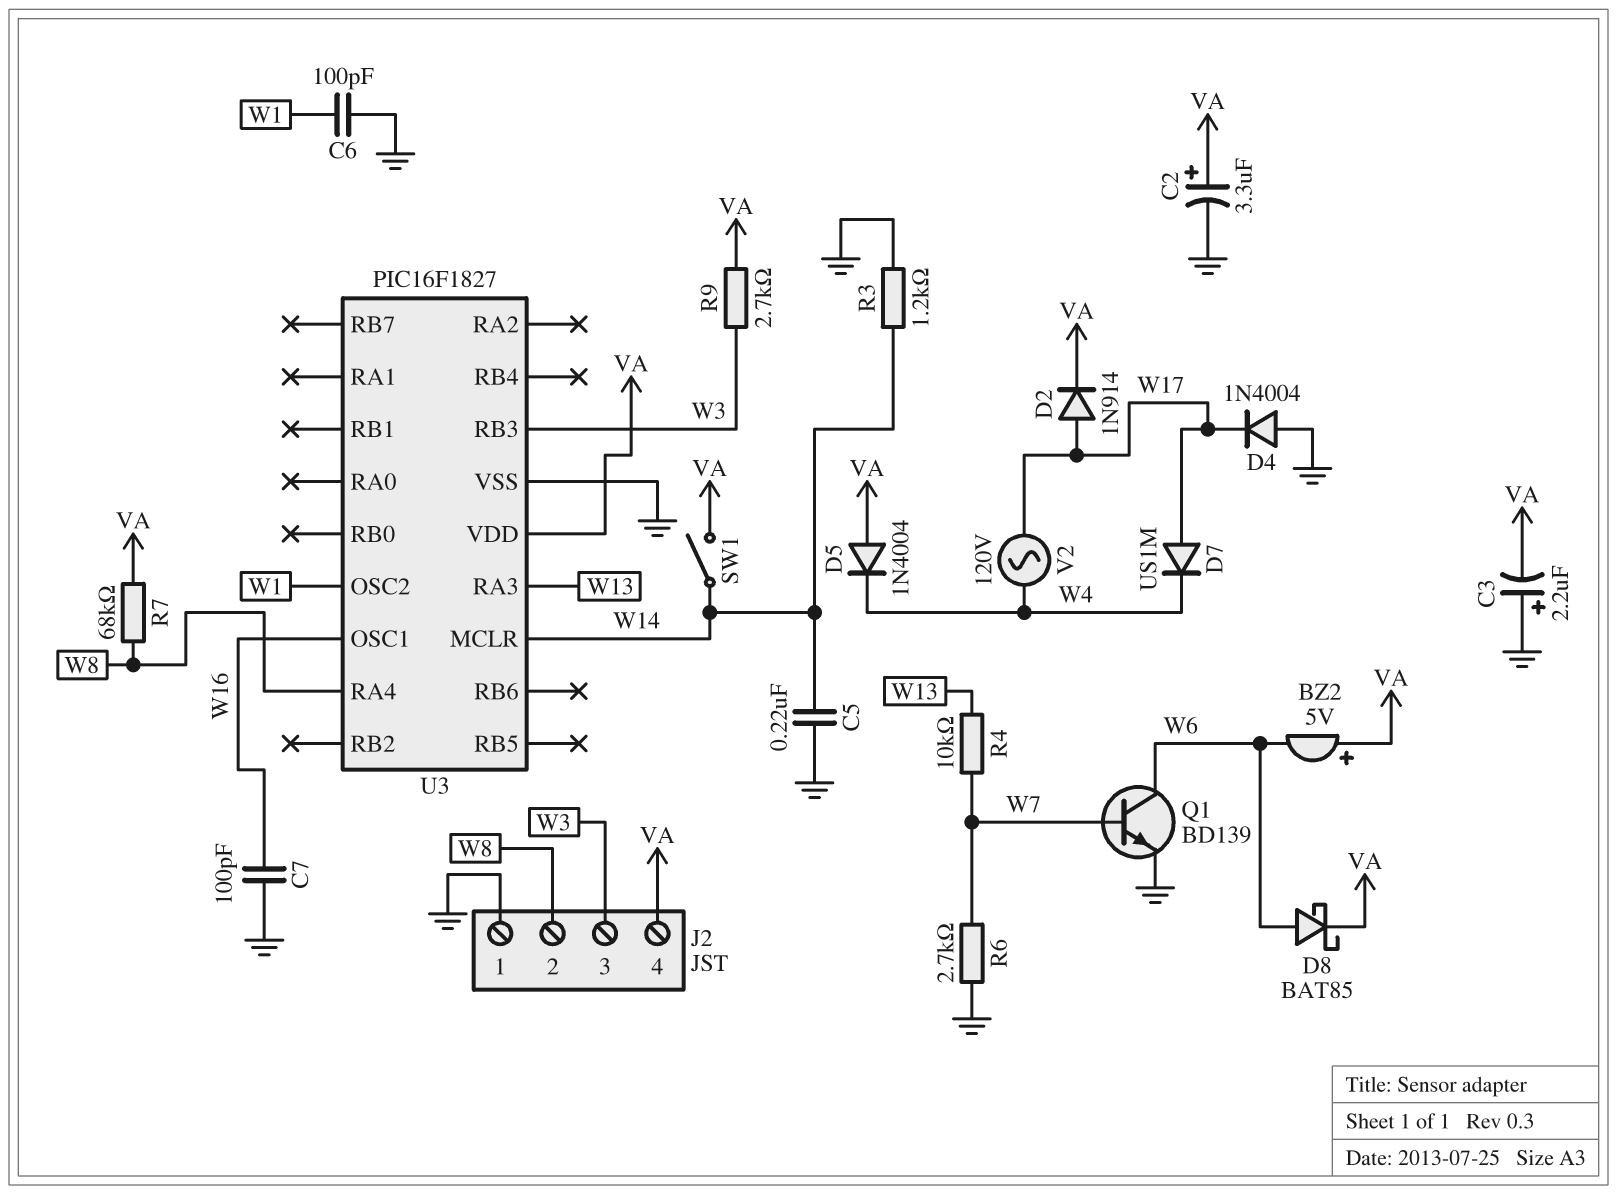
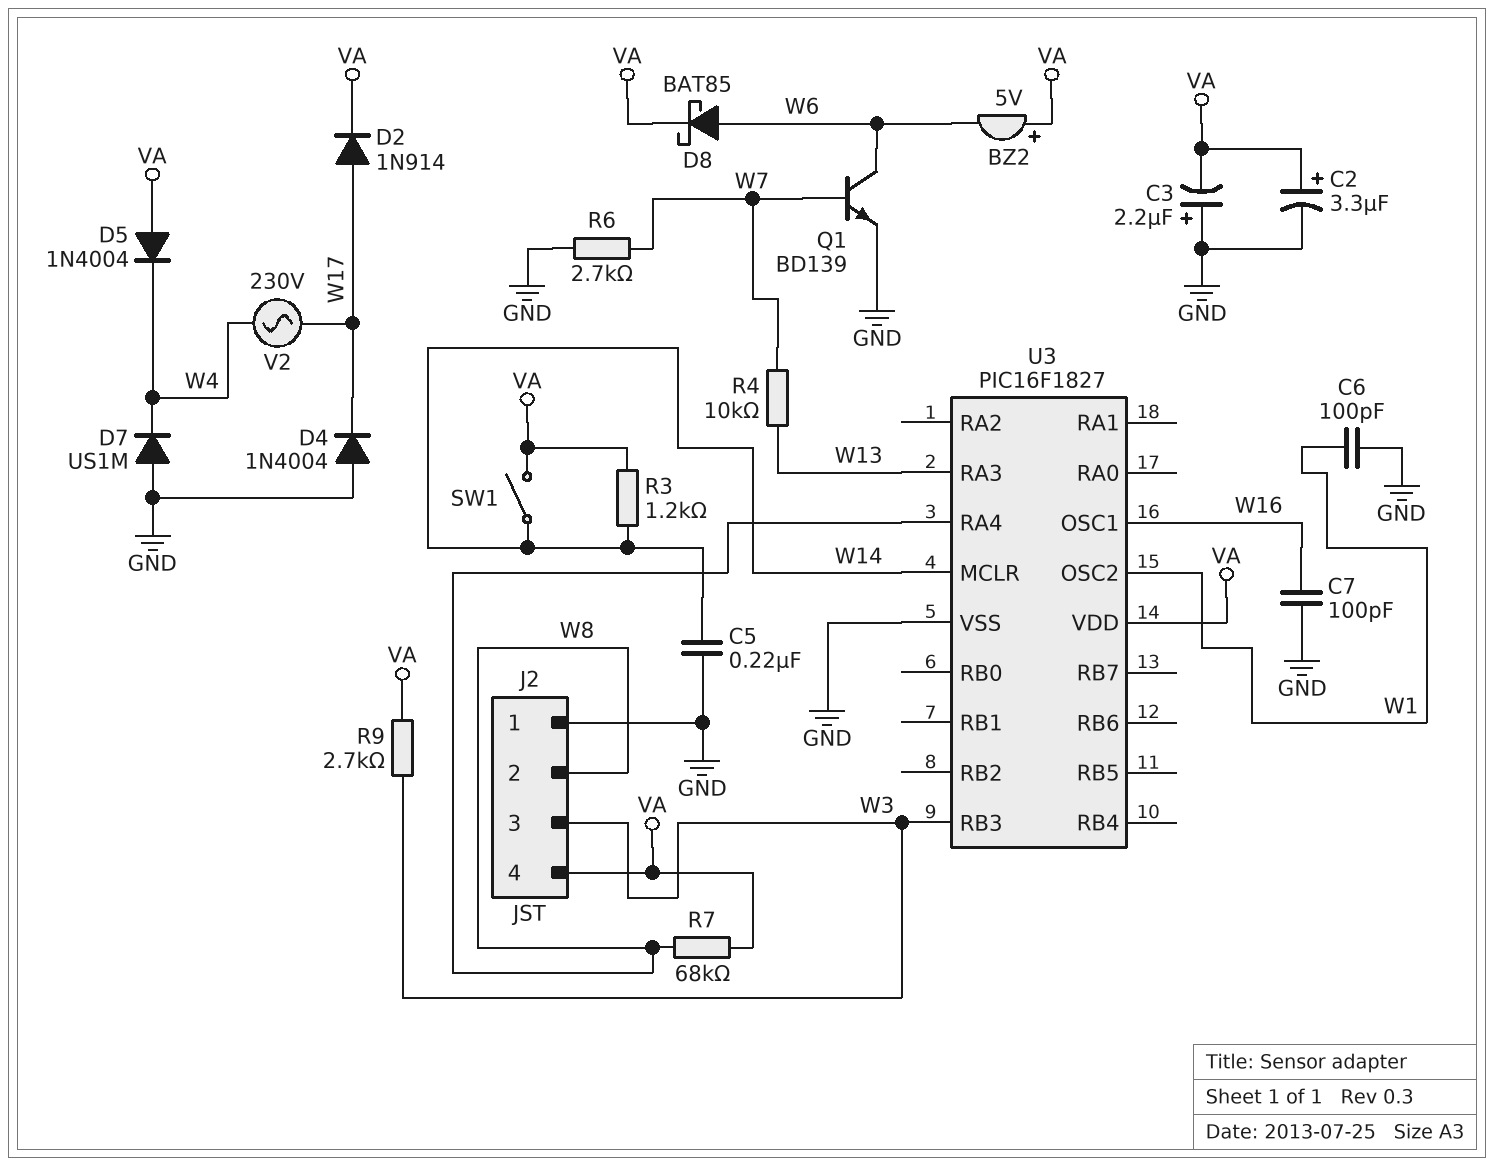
D7: diode US1M (A W17, K W4) -> diode US1M (A GND, K W4)
R3: 1.2k (GND, W14) -> 1.2k (VA, W14)
V2: AC 120V (W4, W17) -> AC 230V (W4, W17)

